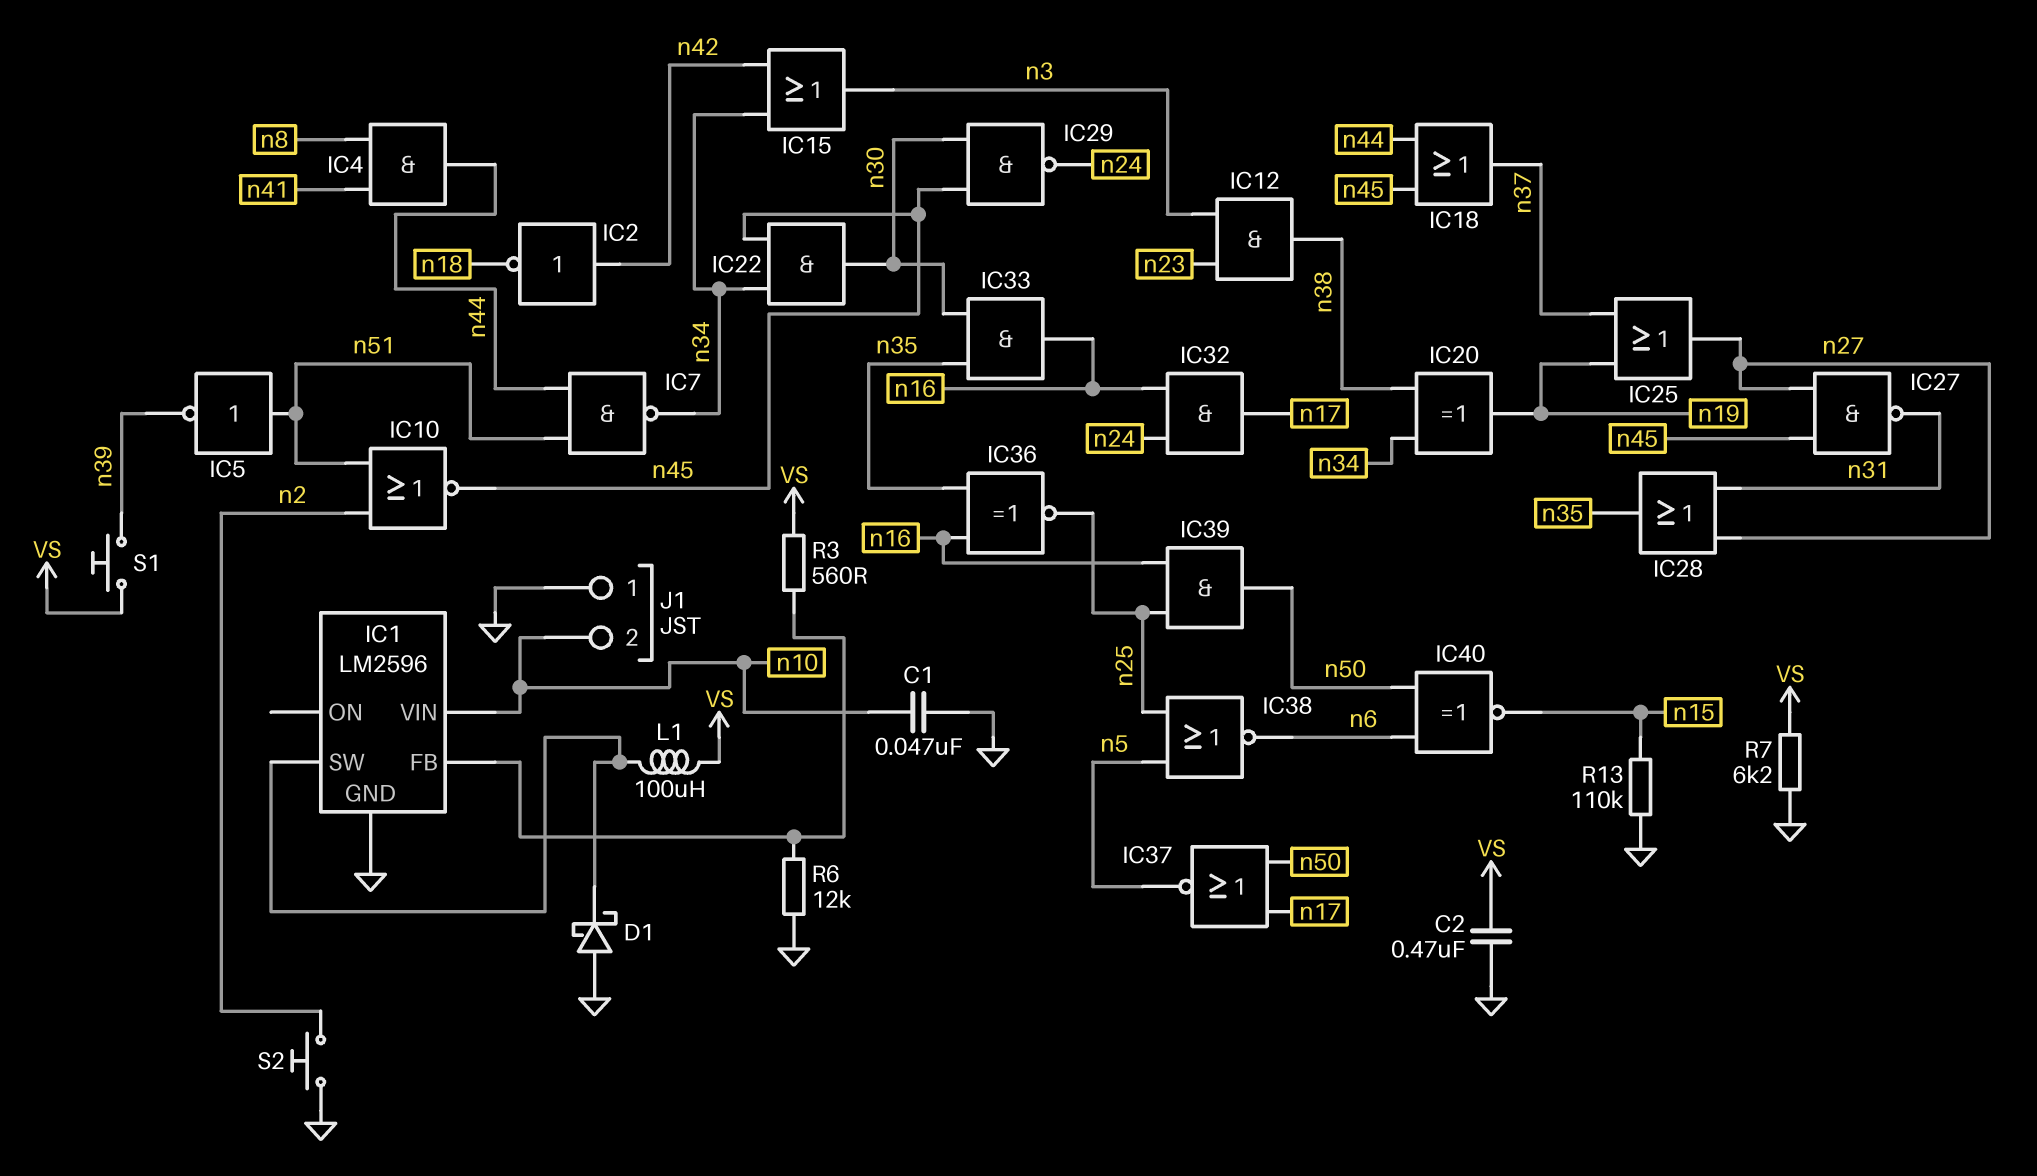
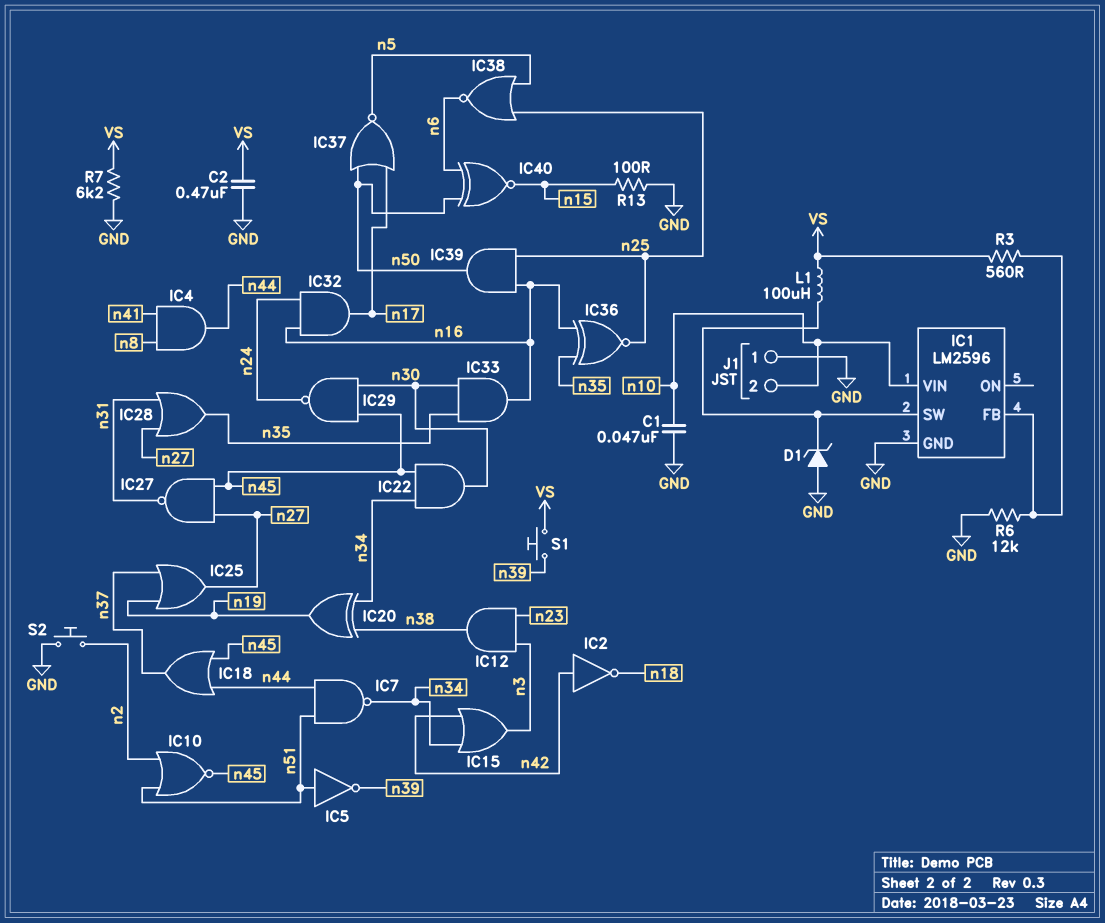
D1: schottky (A GND, K IC1/SW) -> zener (A GND, K IC1/SW)
R13: 110k (GND, n15) -> 100 (GND, n15)

